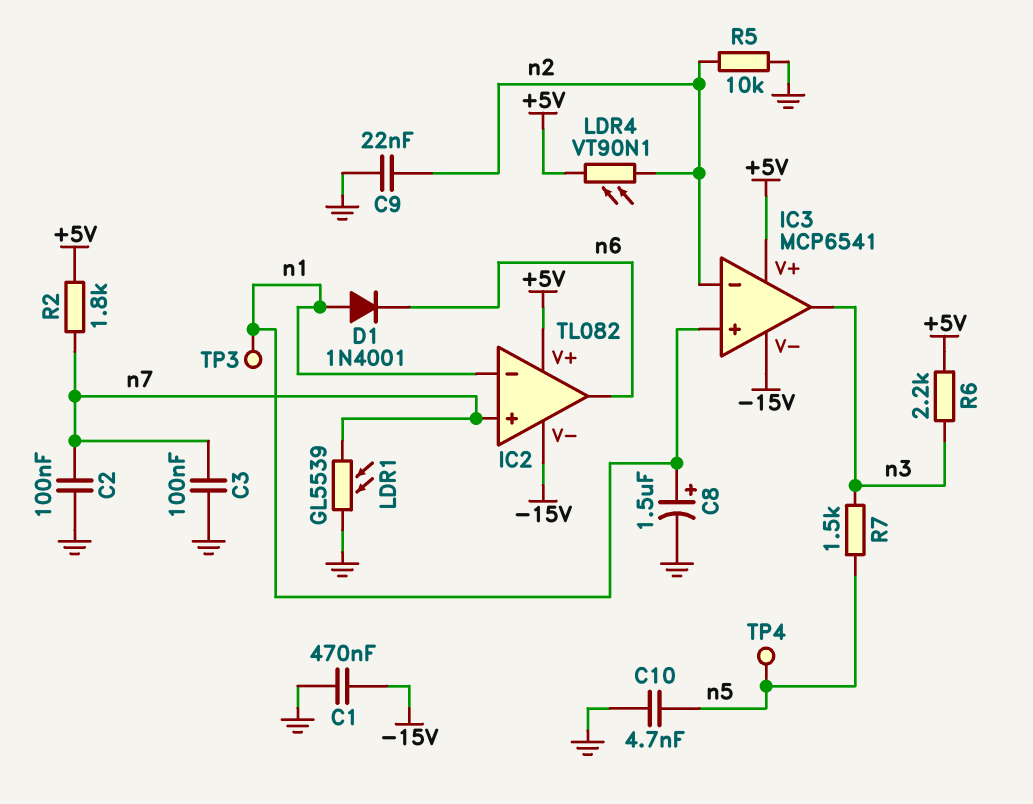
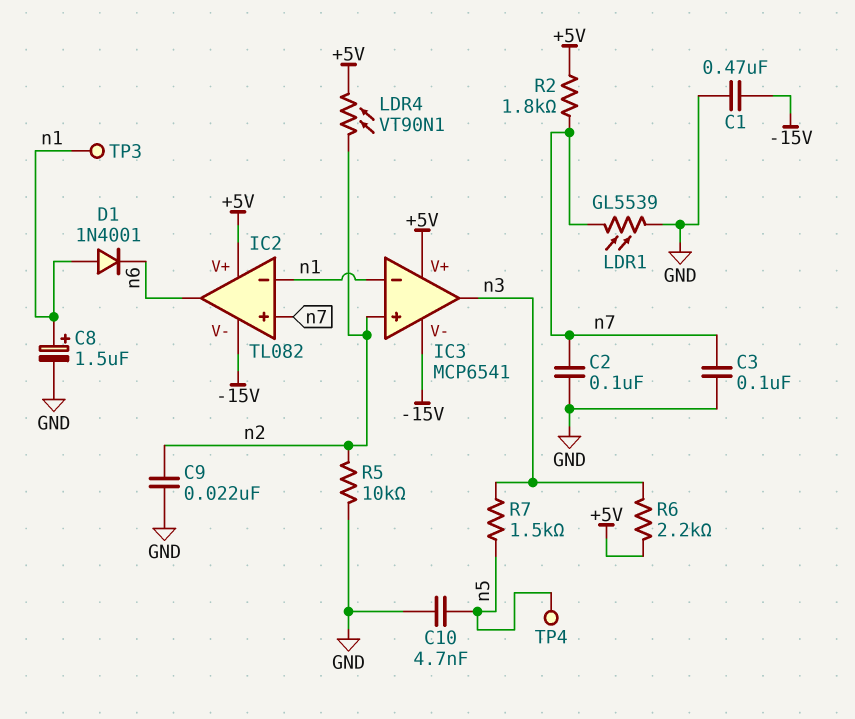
IC3 pin in+: n1 -> n2
IC3 pin in-: n2 -> n1

